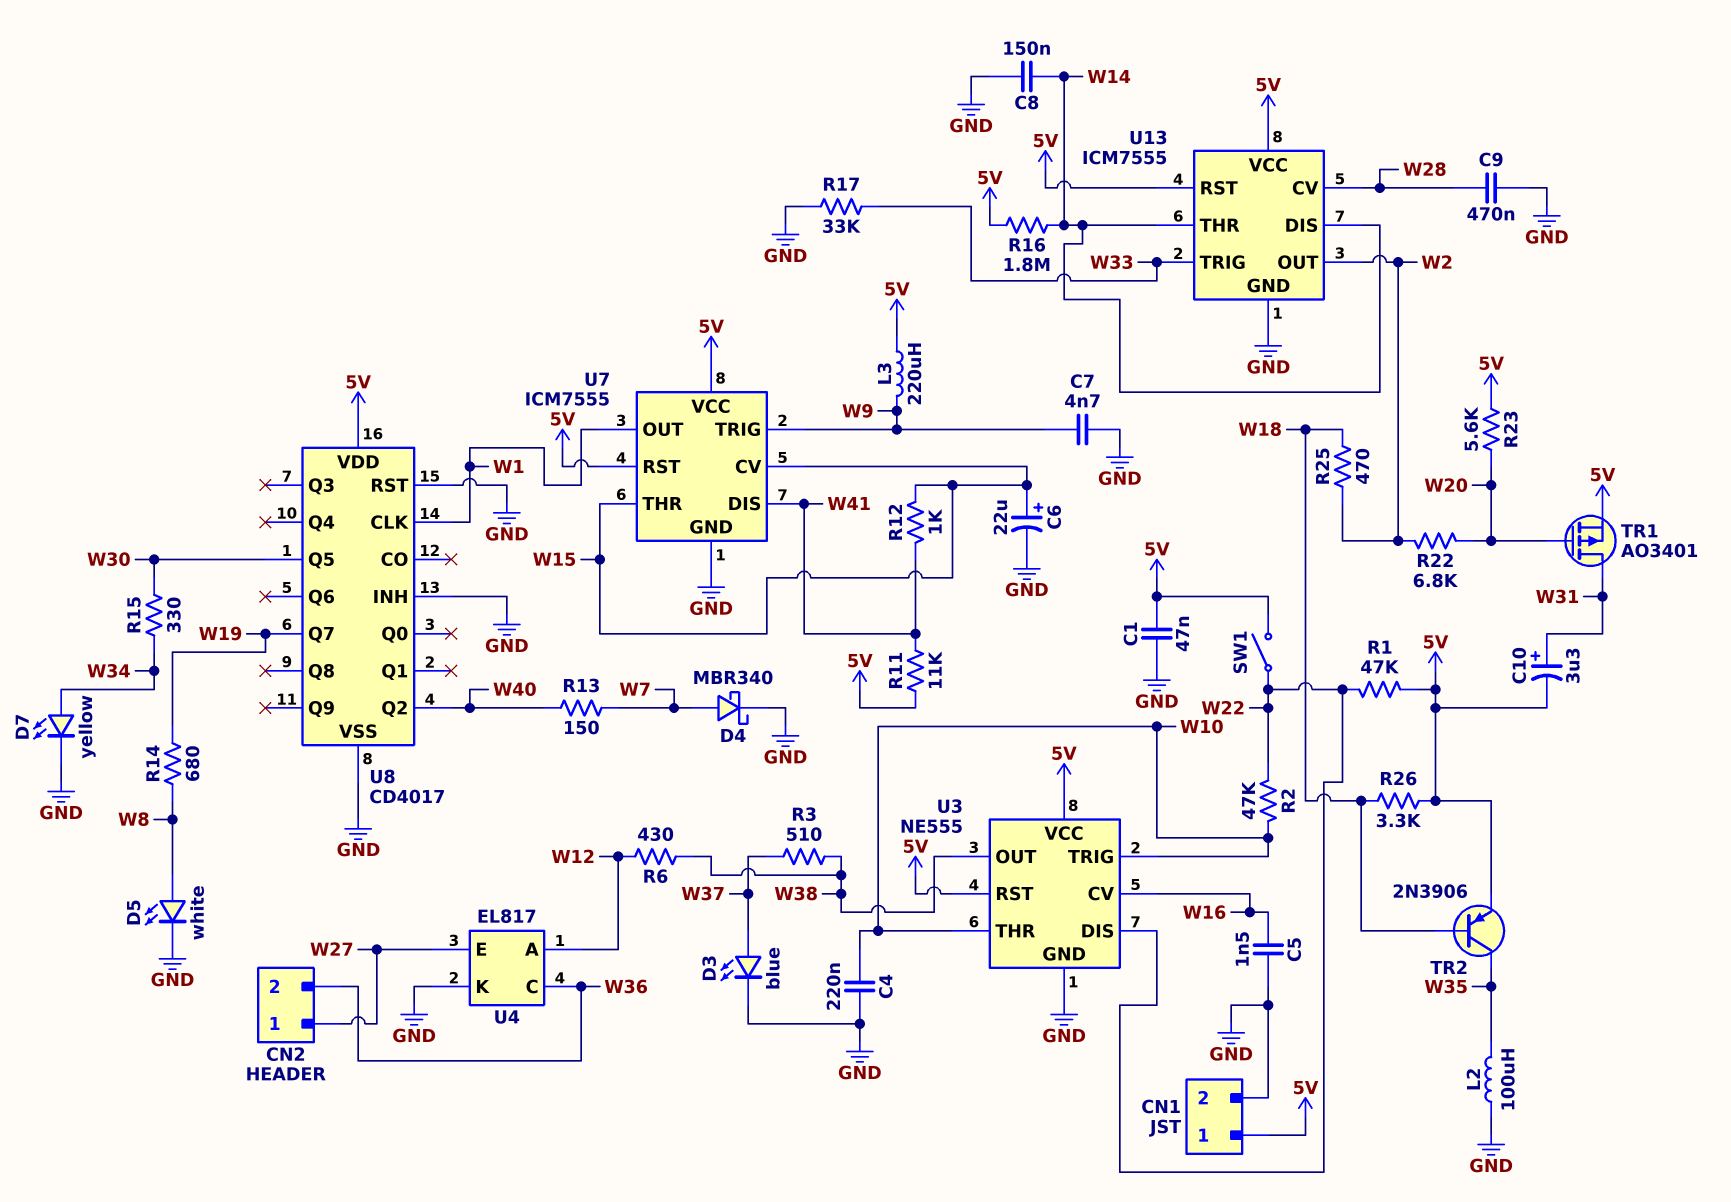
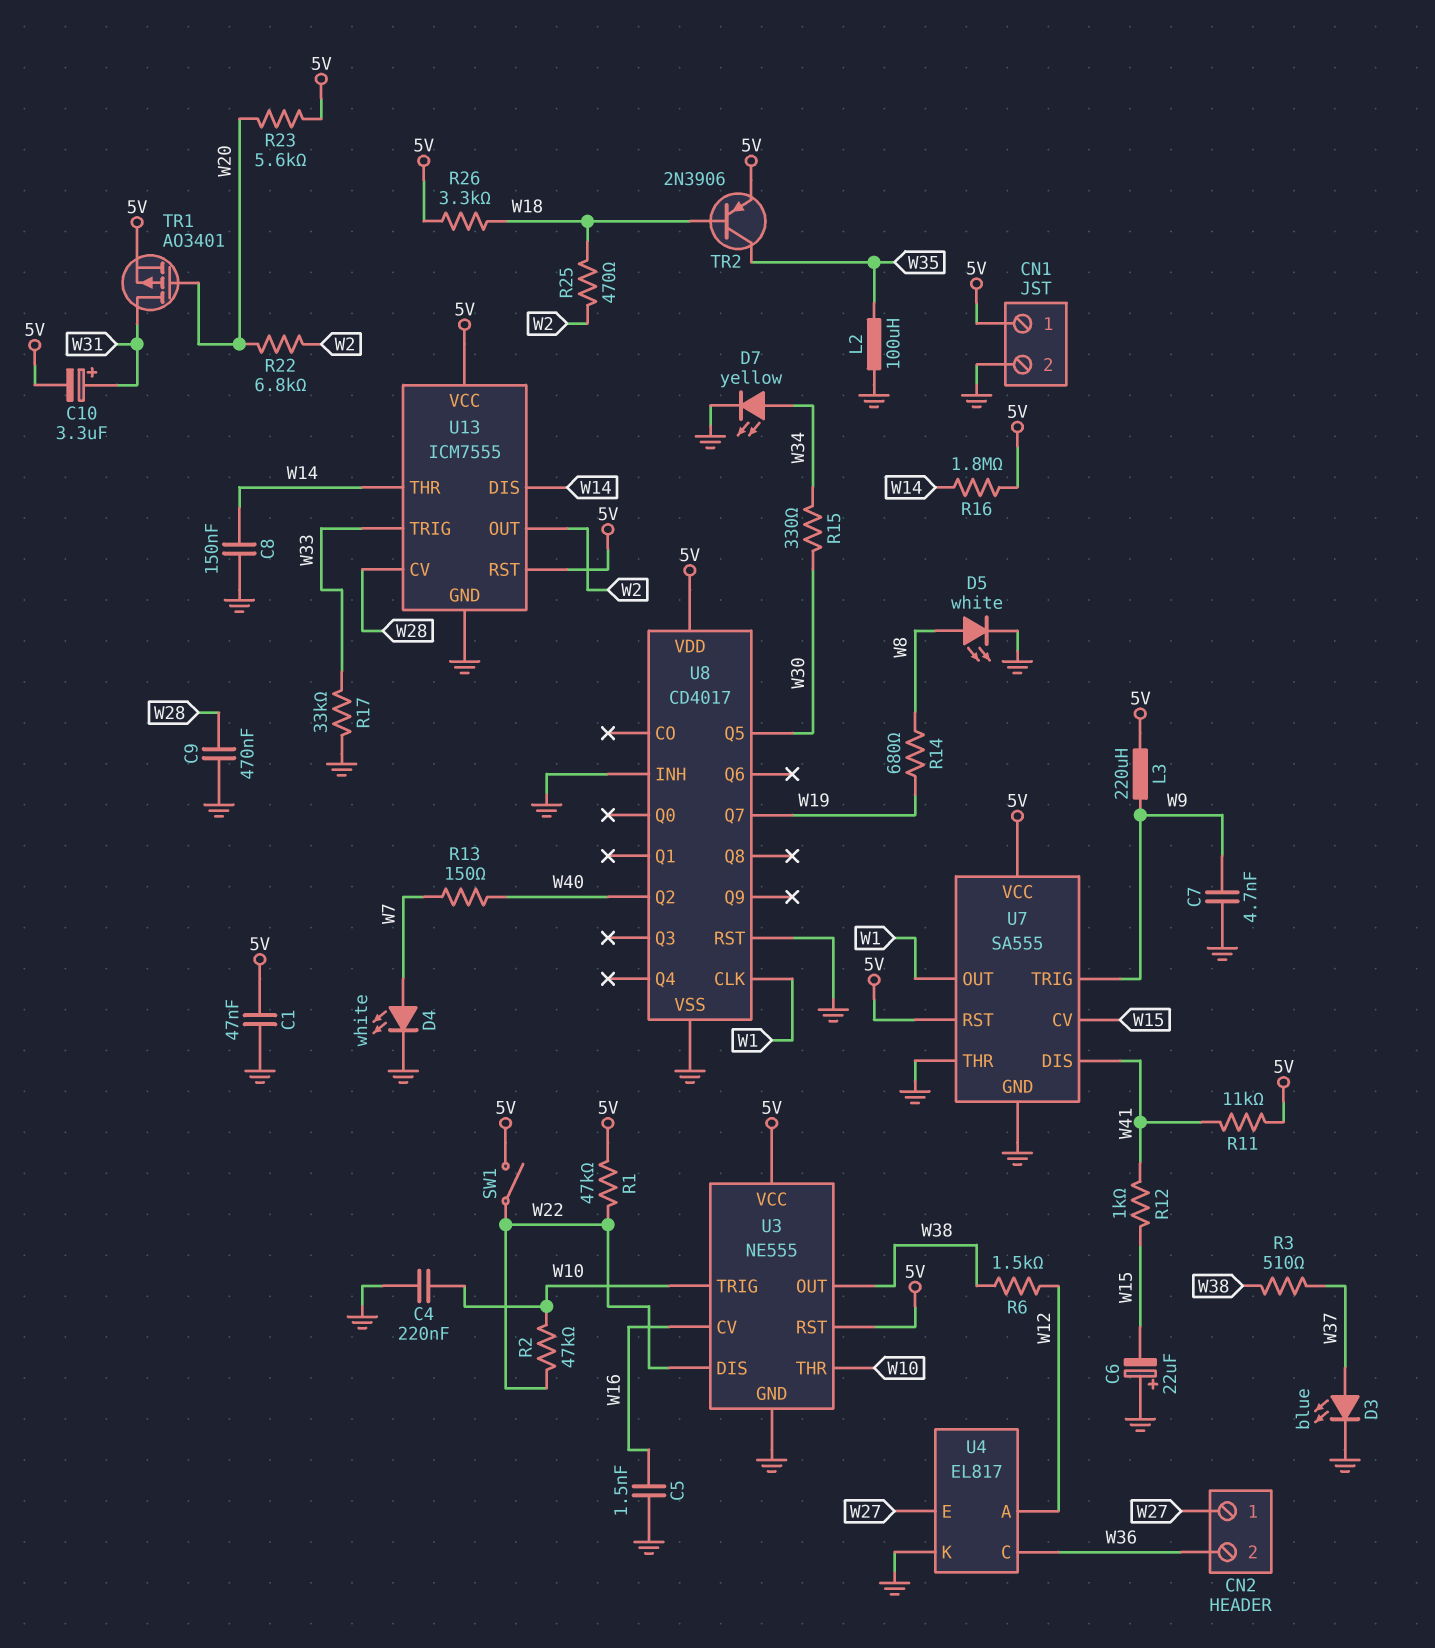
C6: 22uF (plus W15, minus GND) -> 22uF (plus GND, minus W15)
D4: schottky MBR340 (A W7, K GND) -> LED white (A W7, K GND)
R6: 430 (W12, W38) -> 1.5k (W12, W38)
U7: ICM7555 -> SA555
U7 pin THR: W15 -> GND

